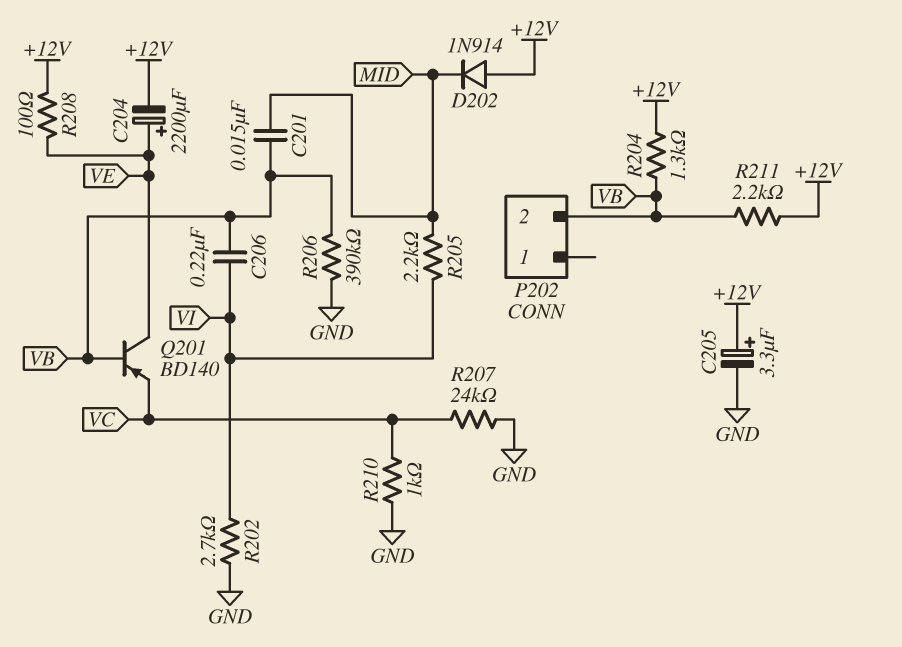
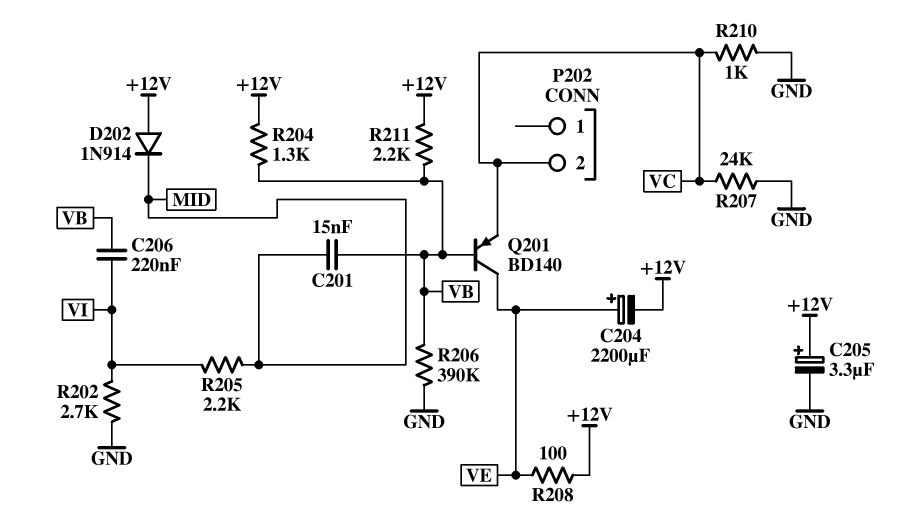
P202 pin 2: VB -> VC

